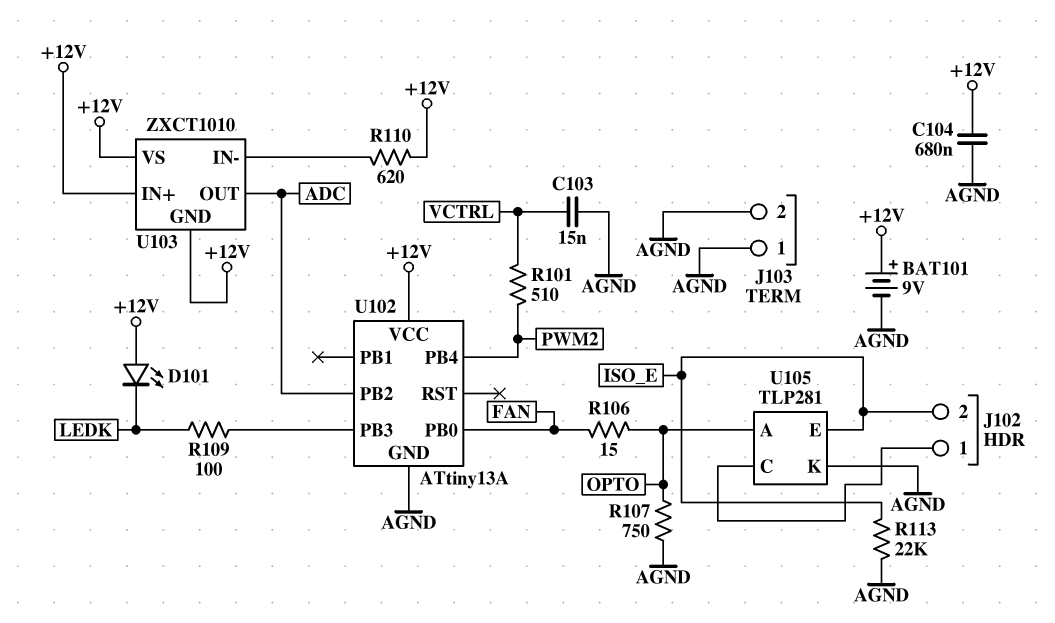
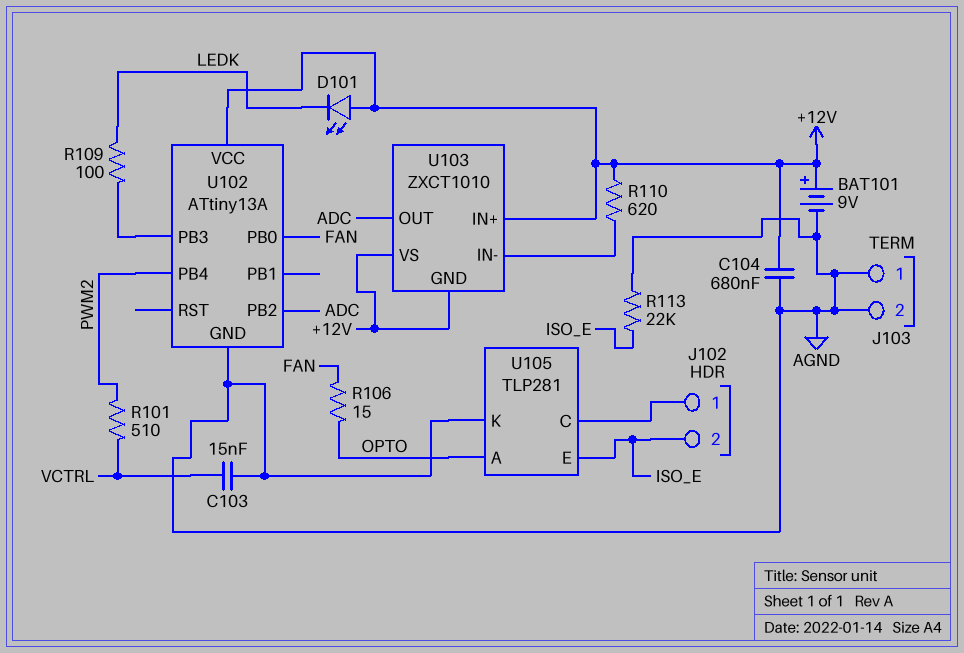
R107: 750 (AGND, OPTO) -> none

